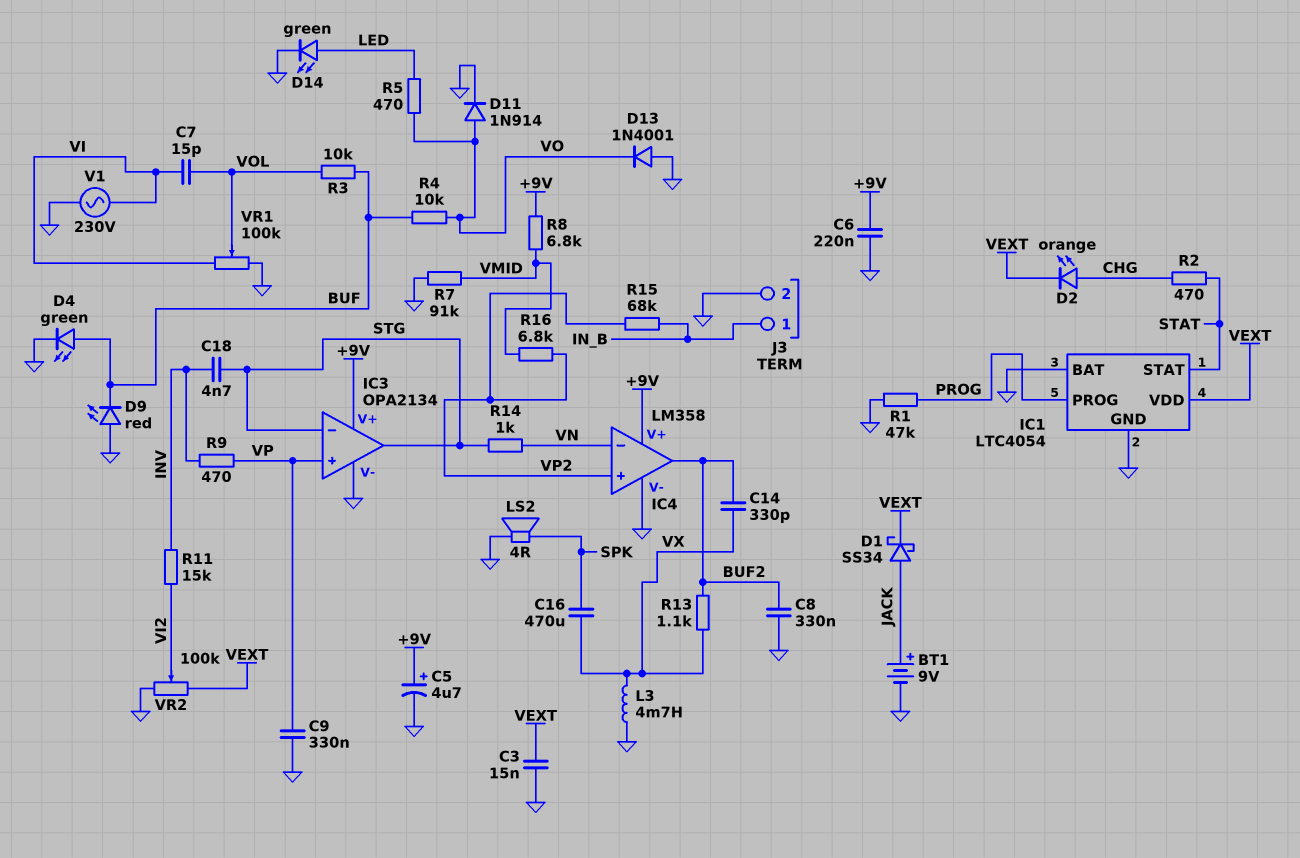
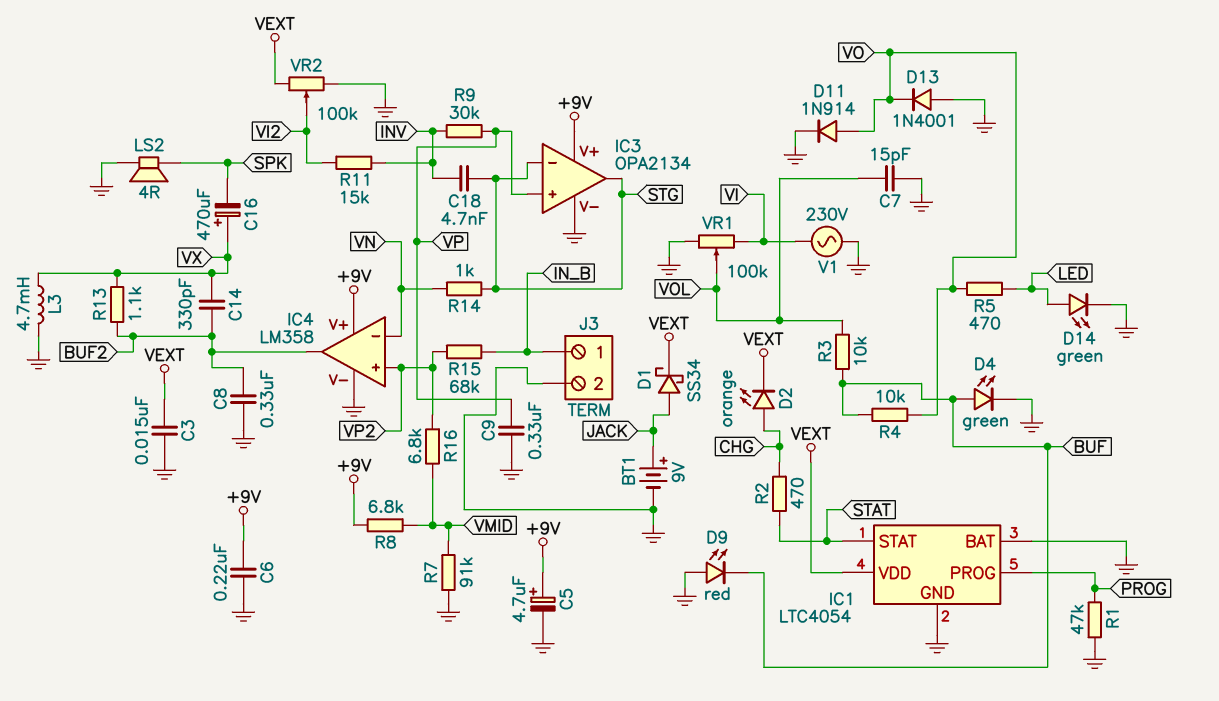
C7: 15pF (VI, VOL) -> 15pF (GND, VOL)
C16: 470uF (SPK, VX) -> 470uF (plus VX, minus SPK)
R9: 470 (INV, VP) -> 30k (INV, VP)

